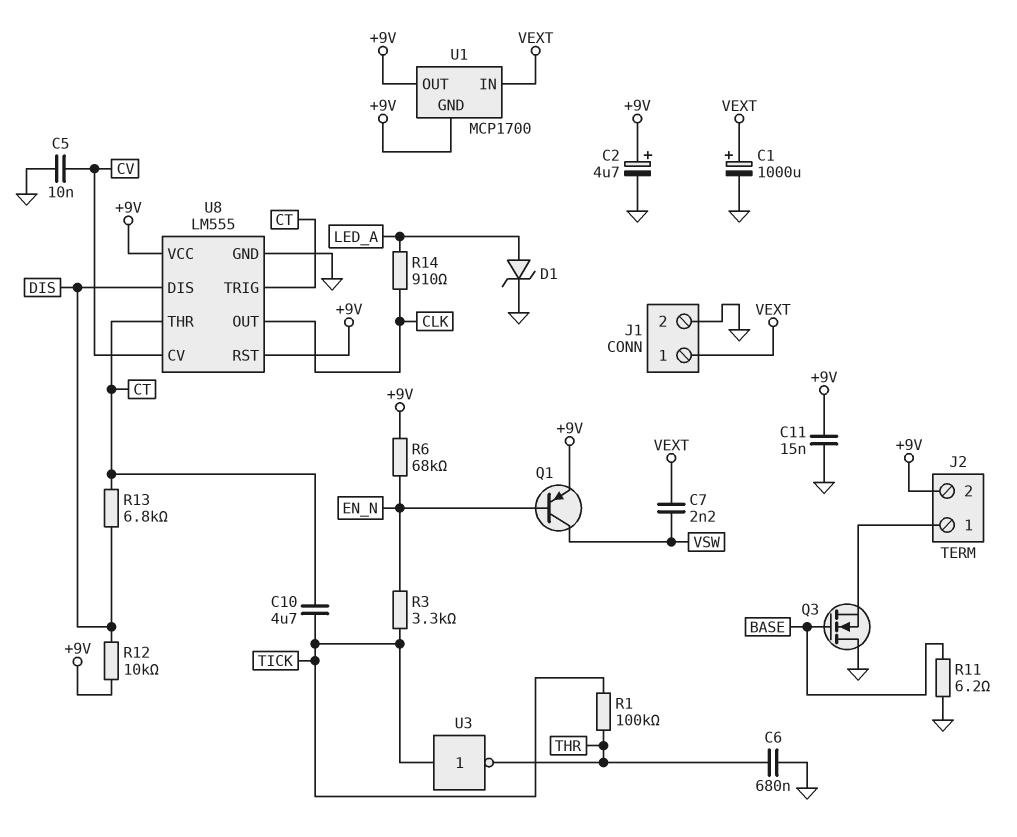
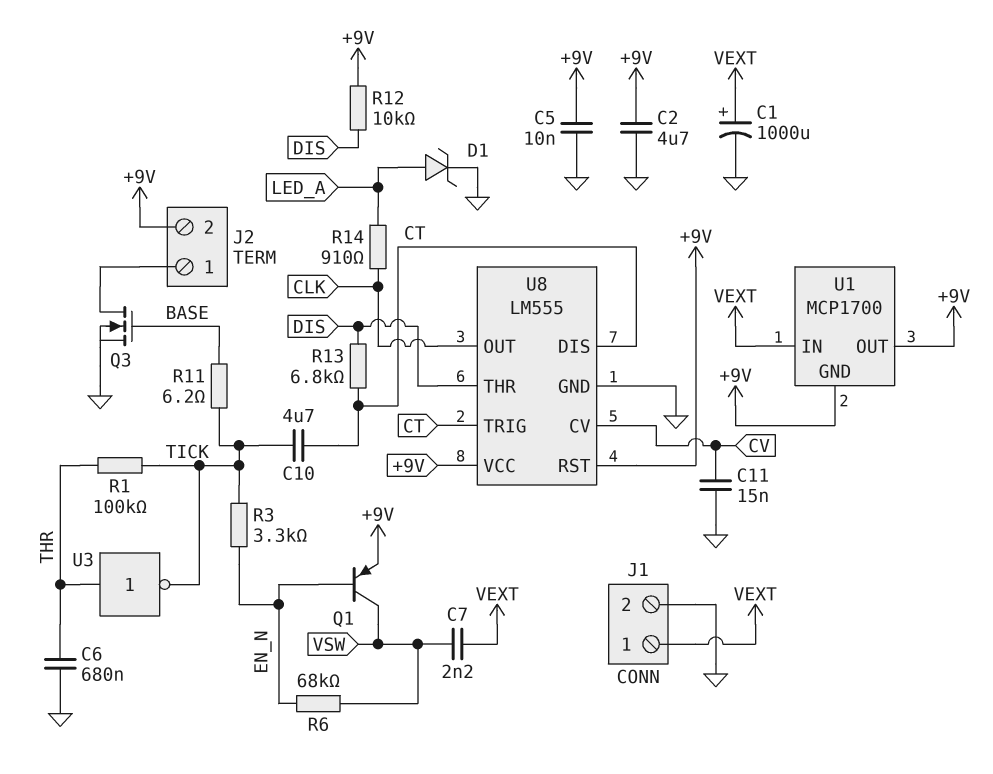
C2: 4.7uF (plus +9V, minus GND) -> 4.7uF (+9V, GND)
C5: 10nF (CV, GND) -> 10nF (+9V, GND)
C11: 15nF (+9V, GND) -> 15nF (CV, GND)
Q3: NMOS (G BASE, D GND, S J2/1) -> NMOS (G BASE, D J2/1, S GND)
R6: 68k (+9V, EN_N) -> 68k (EN_N, VSW)
R11: 6.2 (BASE, GND) -> 6.2 (BASE, TICK)
U3: NOT (in TICK, out THR) -> NOT (in THR, out TICK)
U8 pin DIS: DIS -> CT
U8 pin THR: CT -> DIS

